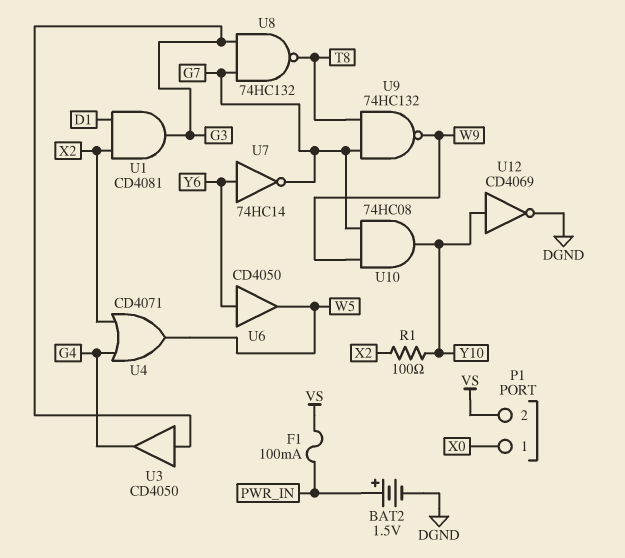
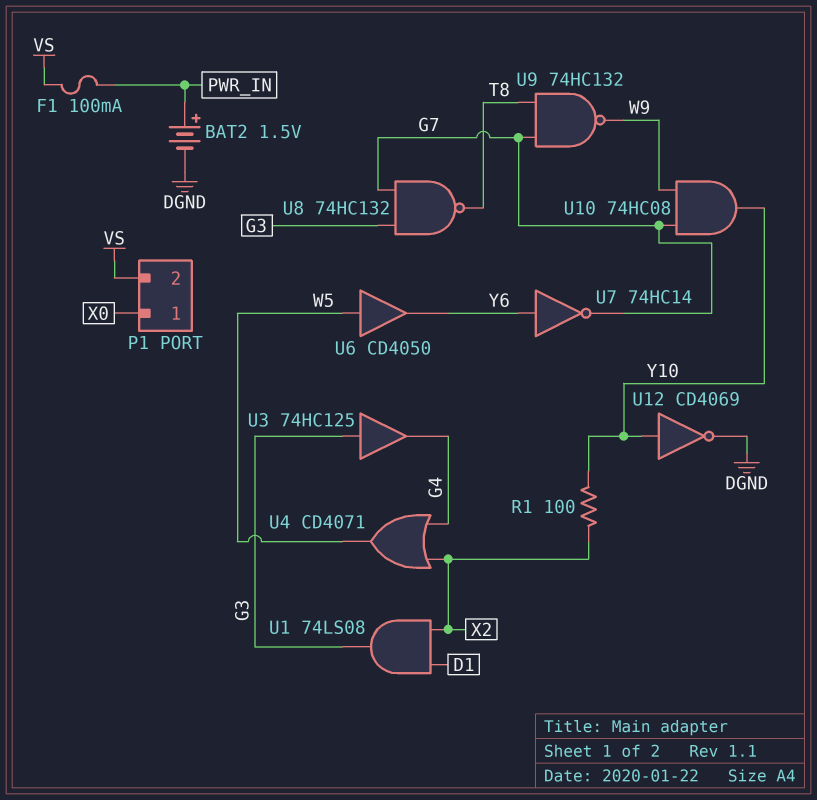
U1: AND CD4081 (in D1, in X2, out G3) -> AND 74LS08 (in D1, in X2, out G3)
U3: buffer CD4050 (in G3, out G4) -> buffer 74HC125 (in G3, out G4)
U6: buffer CD4050 (in Y6, out W5) -> buffer CD4050 (in W5, out Y6)

